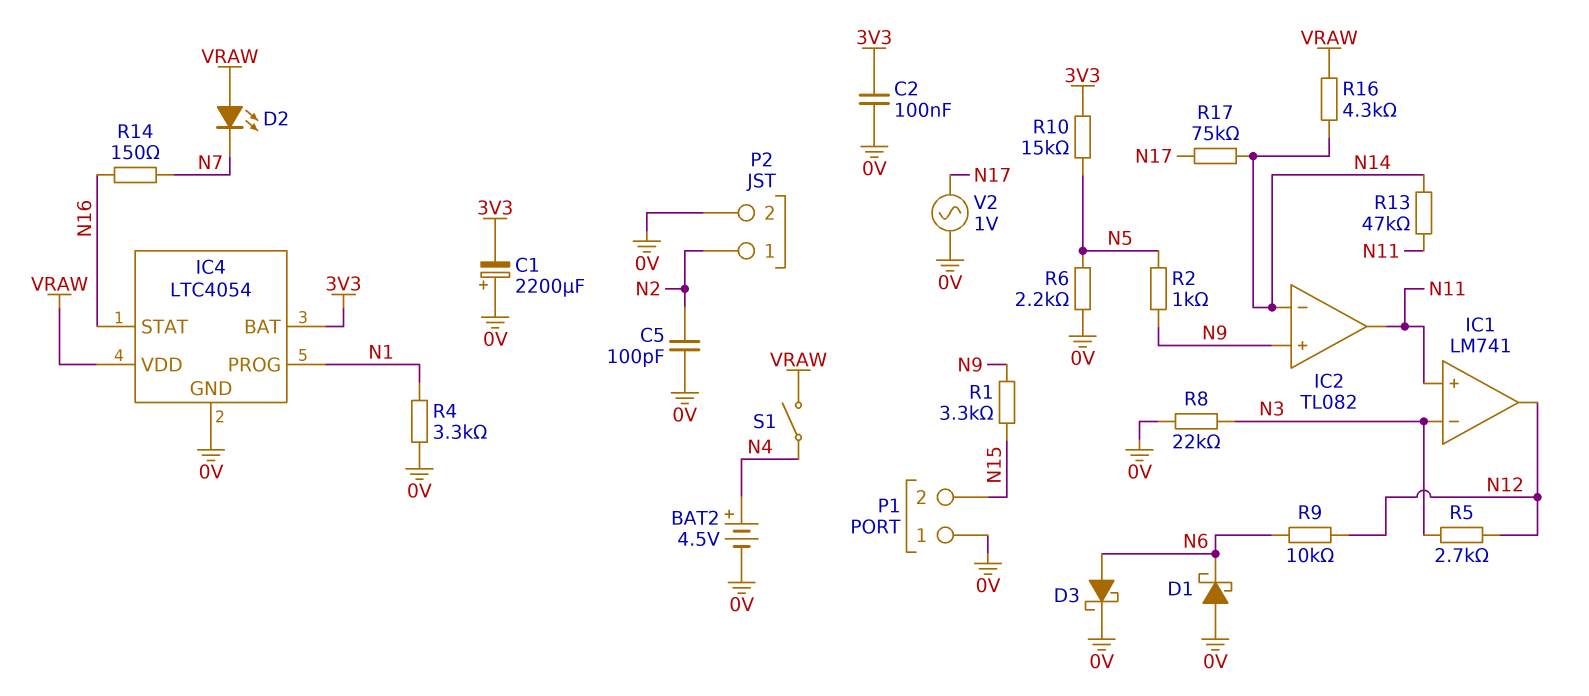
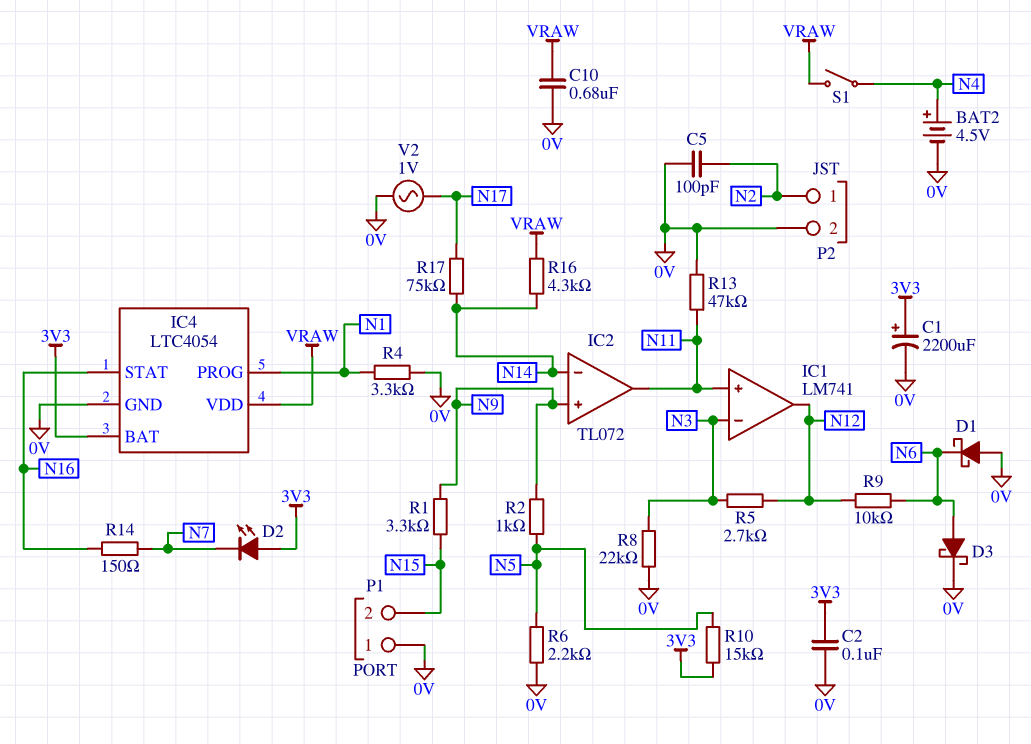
C1: 2200uF (plus 0V, minus 3V3) -> 2200uF (plus 3V3, minus 0V)
C10: none -> 680nF (0V, VRAW)
D2: LED (A VRAW, K N7) -> LED (A 3V3, K N7)
IC2: TL082 -> TL072
R13: 47k (N11, N14) -> 47k (0V, N11)

